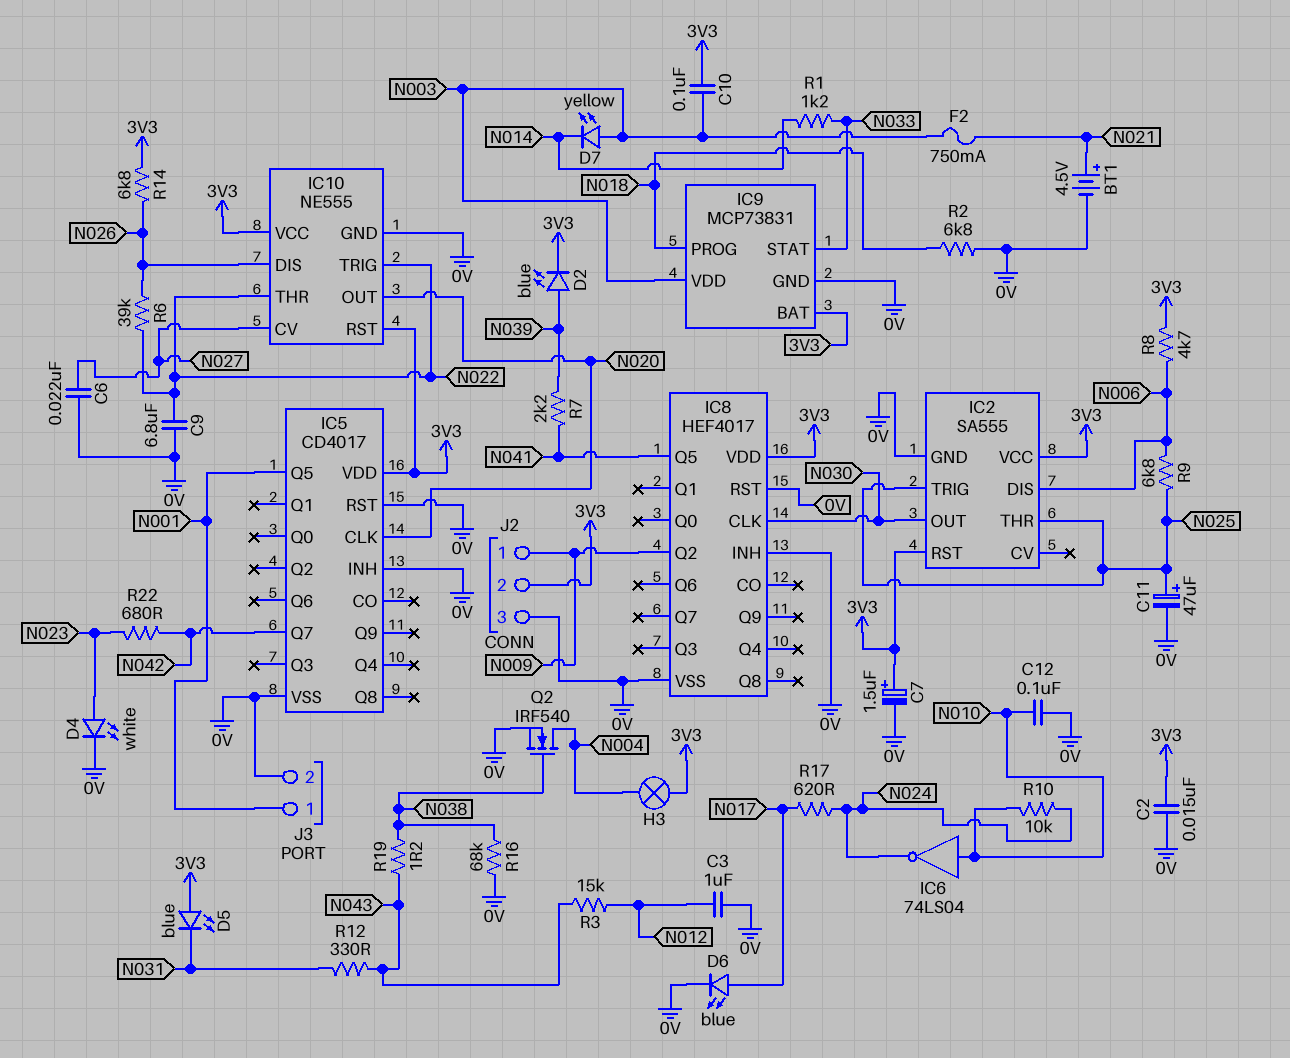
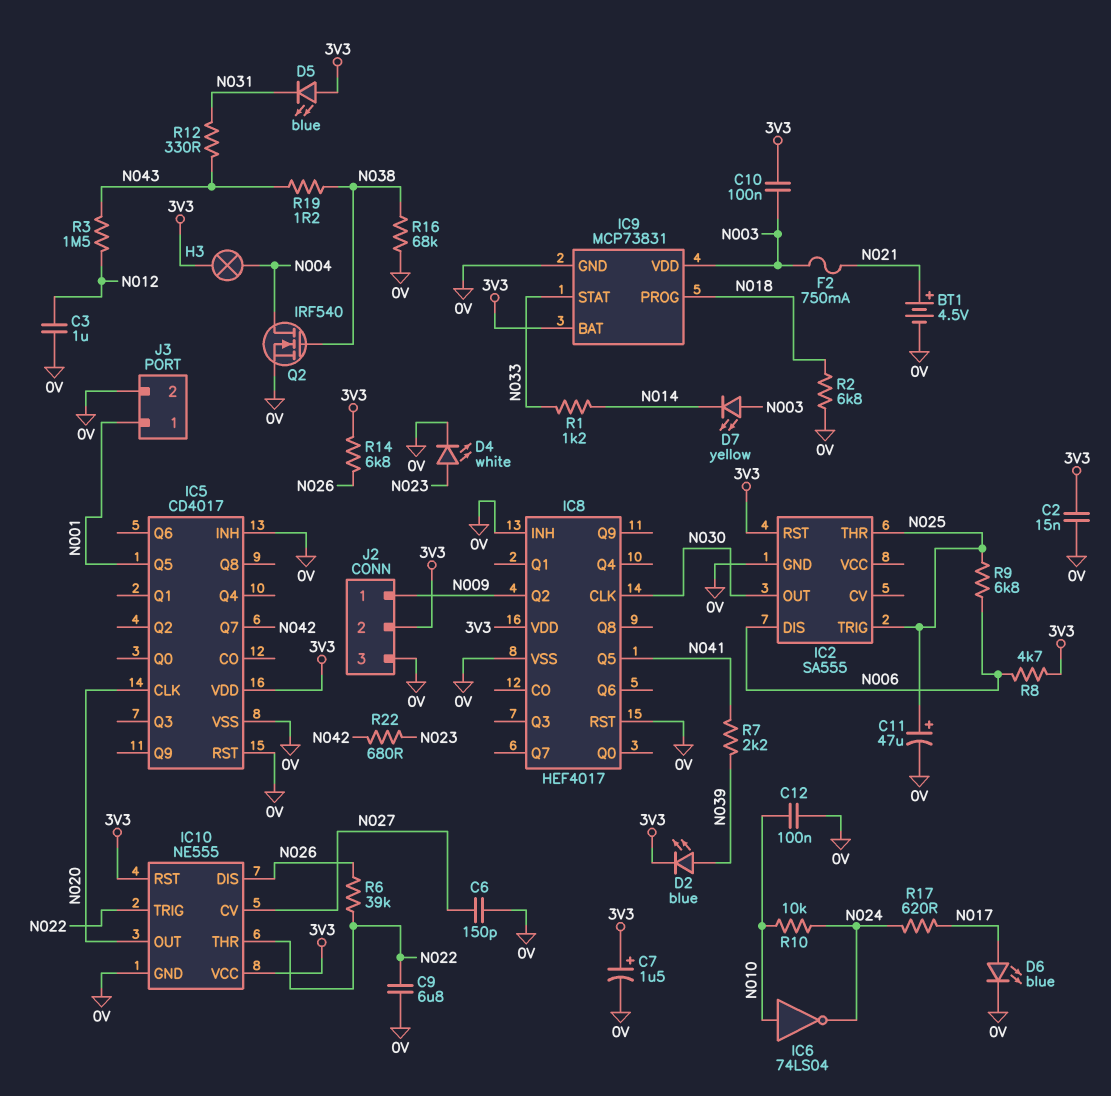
C6: 22nF (0V, N027) -> 150pF (0V, N027)
IC2 pin VCC: 3V3 -> none
R3: 15k (N012, N043) -> 1.5M (N012, N043)

